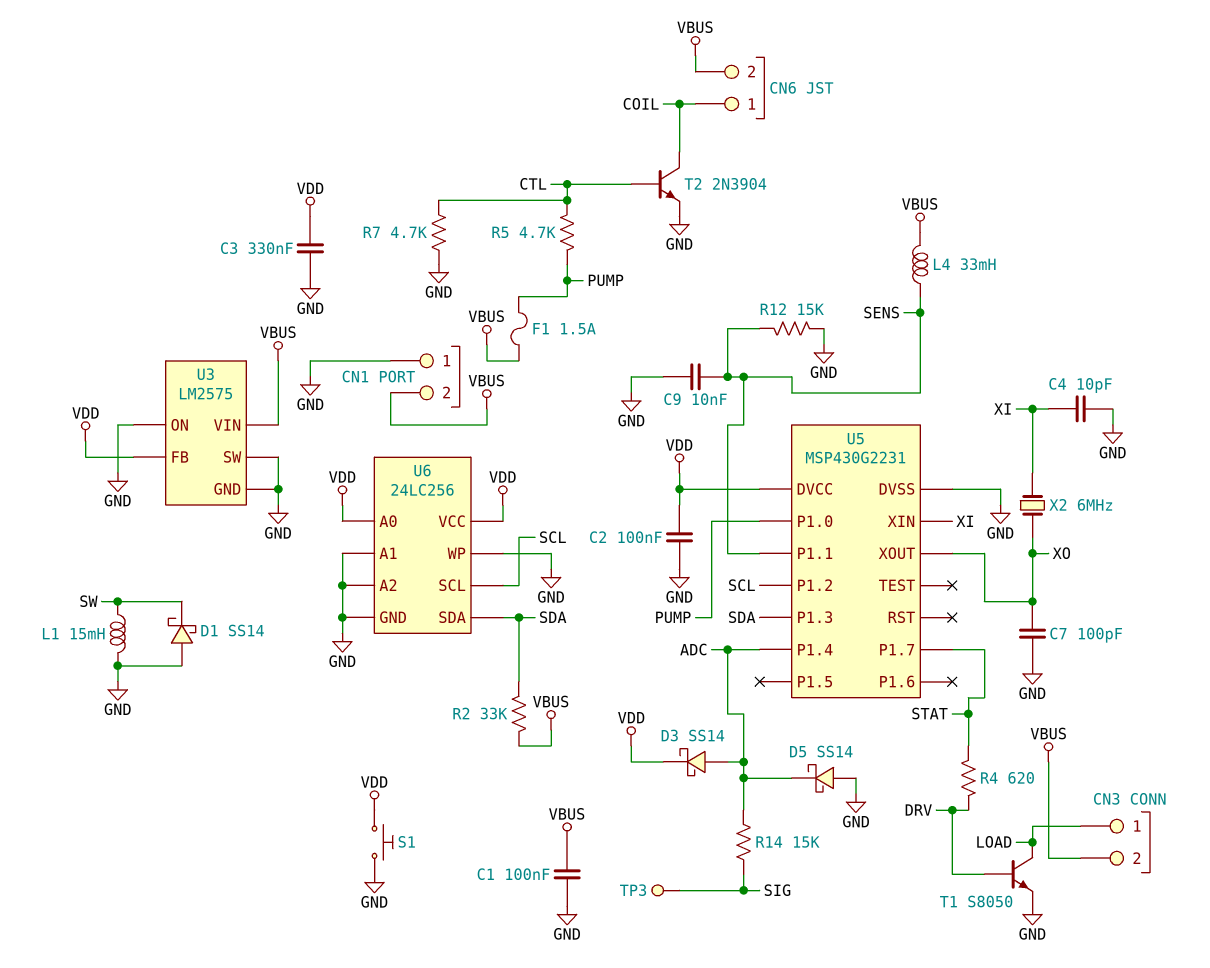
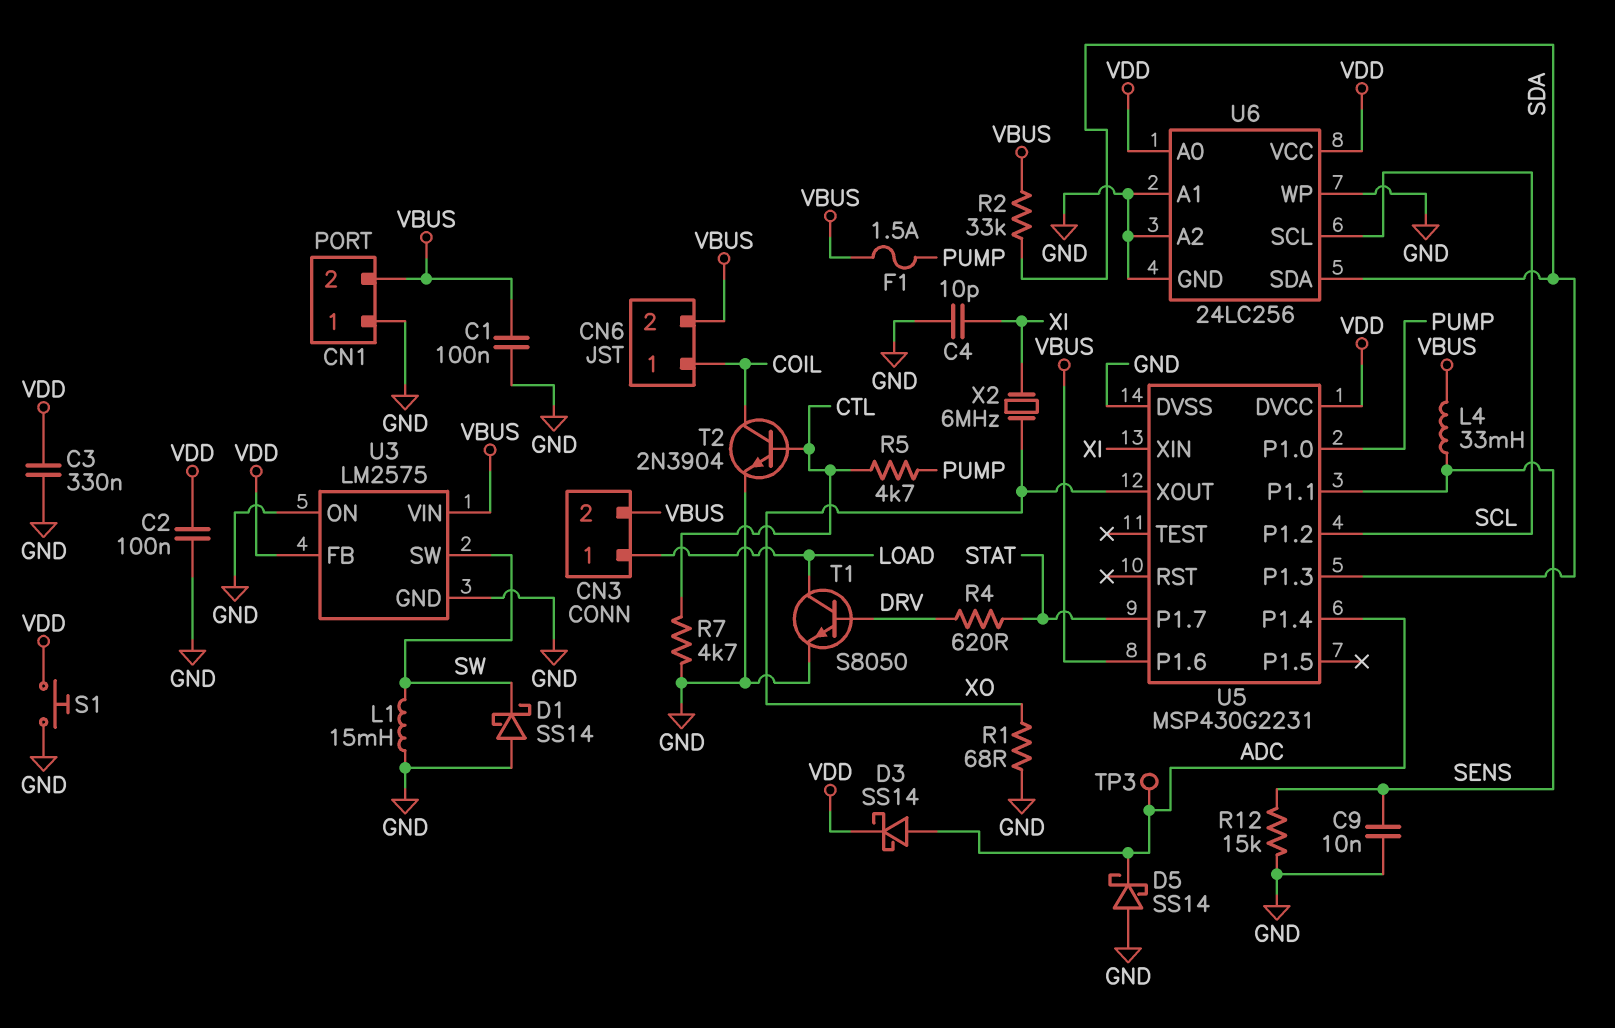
C7: 100pF (GND, XO) -> none
R1: none -> 68 (GND, XO)
R14: 15k (ADC, SIG) -> none
TP3: test point (SIG) -> test point (ADC)
U3 pin SW: GND -> SW
U5 pin P1.6: none -> VBUS

